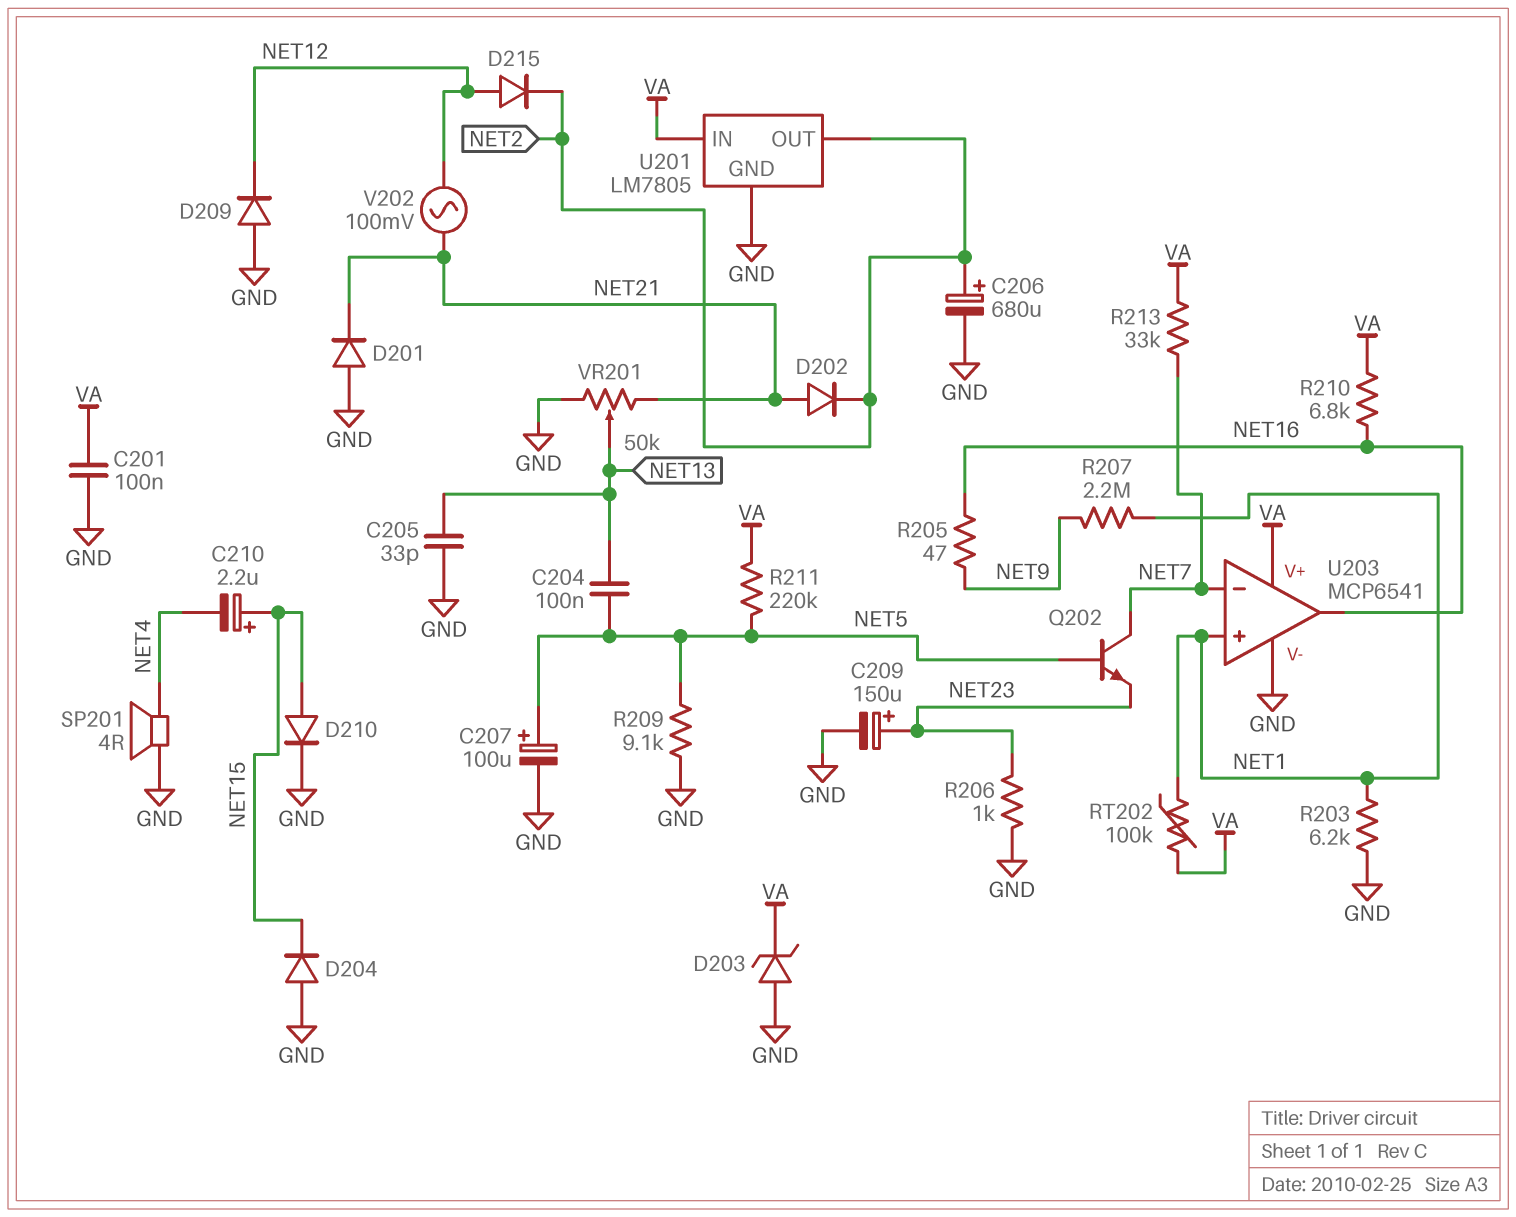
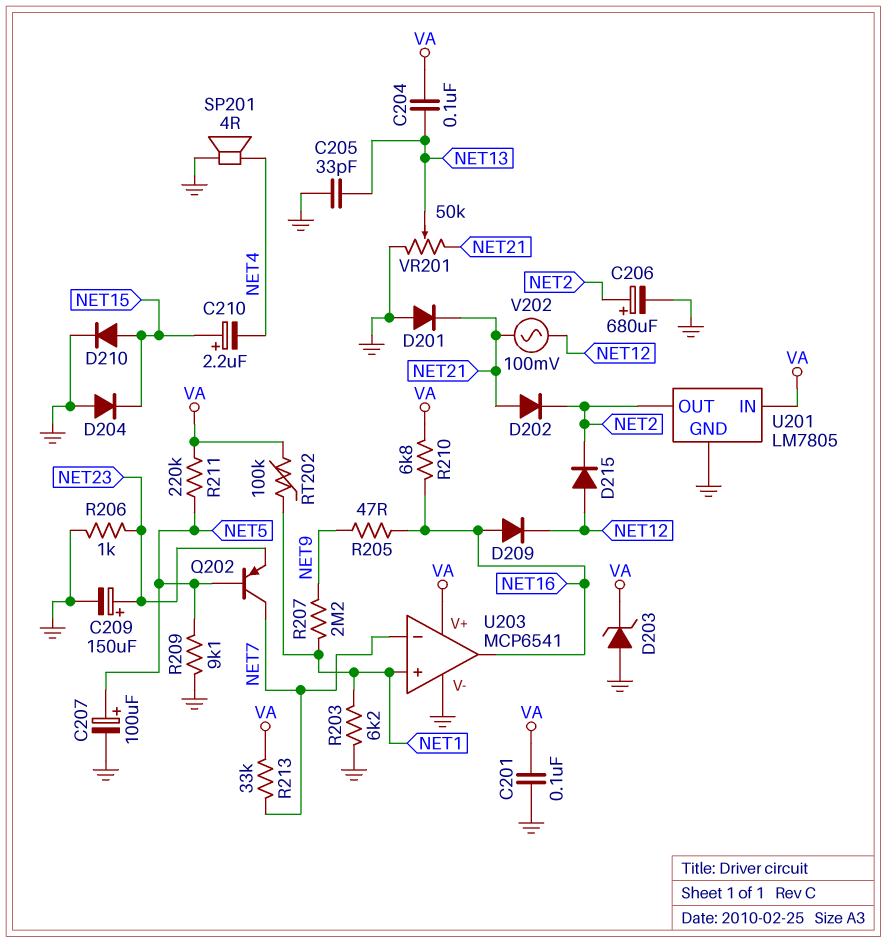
C204: 100nF (NET5, NET13) -> 100nF (NET13, VA)
D209: diode (A GND, K NET12) -> diode (A NET16, K NET12)
Q202: NPN (B NET5, C NET7, E NET23) -> PNP (B NET5, C NET7, E NET23)

